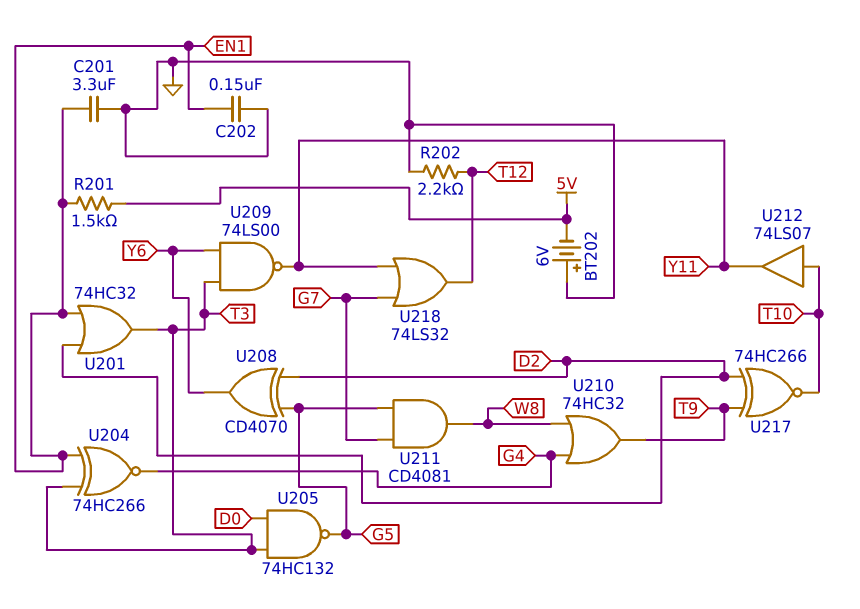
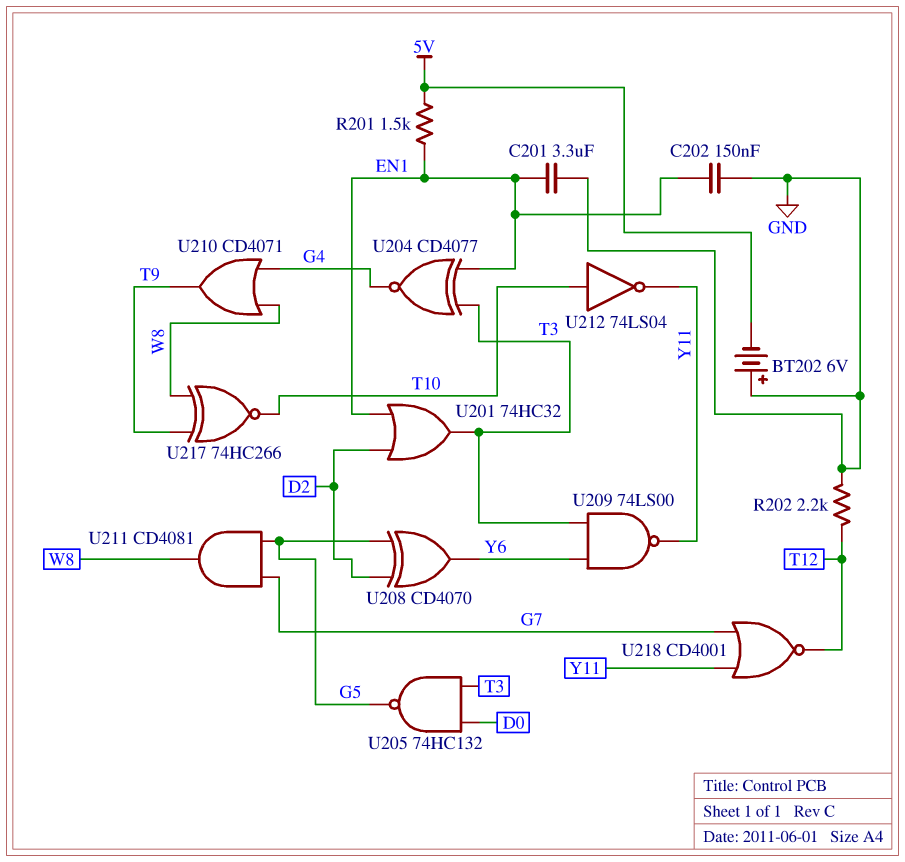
U204: XNOR 74HC266 (in EN1, in T3, out G4) -> XNOR CD4077 (in EN1, in T3, out G4)
U210: OR 74HC32 (in G4, in W8, out T9) -> OR CD4071 (in G4, in W8, out T9)
U212: buffer 74LS07 (in T10, out Y11) -> NOT 74LS04 (in T10, out Y11)
U217: XNOR 74HC266 (in D2, in T9, out T10) -> XNOR 74HC266 (in T9, in W8, out T10)
U218: OR 74LS32 (in G7, in Y11, out T12) -> NOR CD4001 (in G7, in Y11, out T12)

